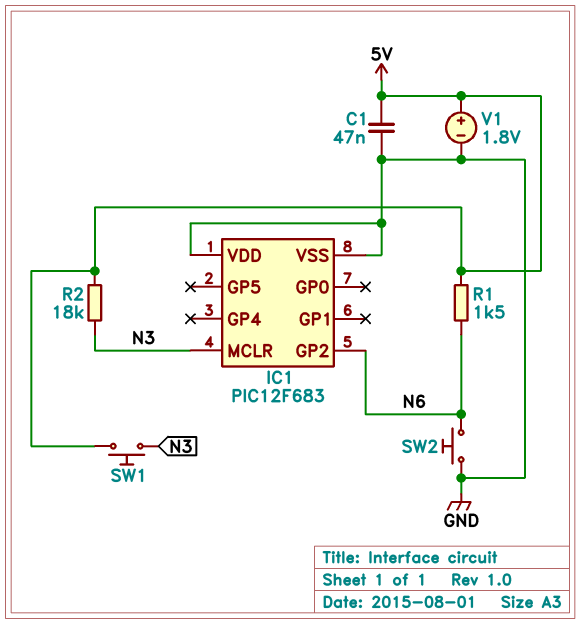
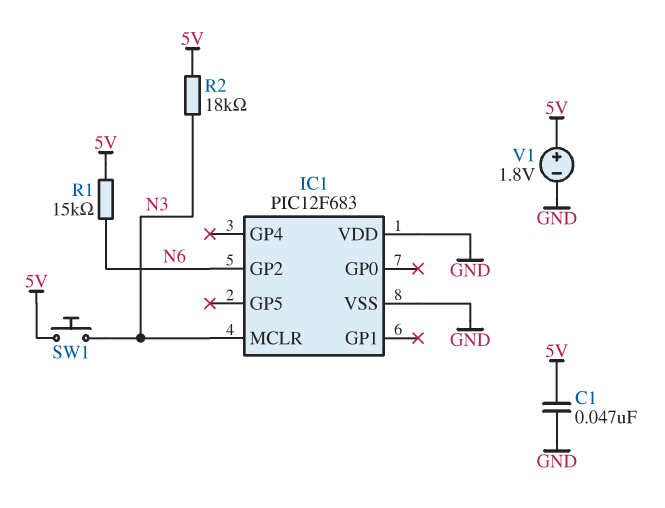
R1: 1.5k (5V, N6) -> 15k (5V, N6)
SW2: button (GND, N6) -> none

